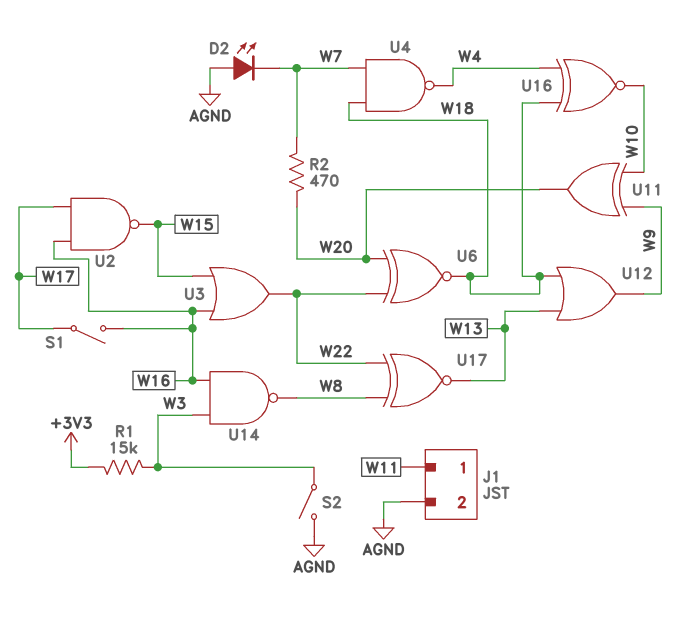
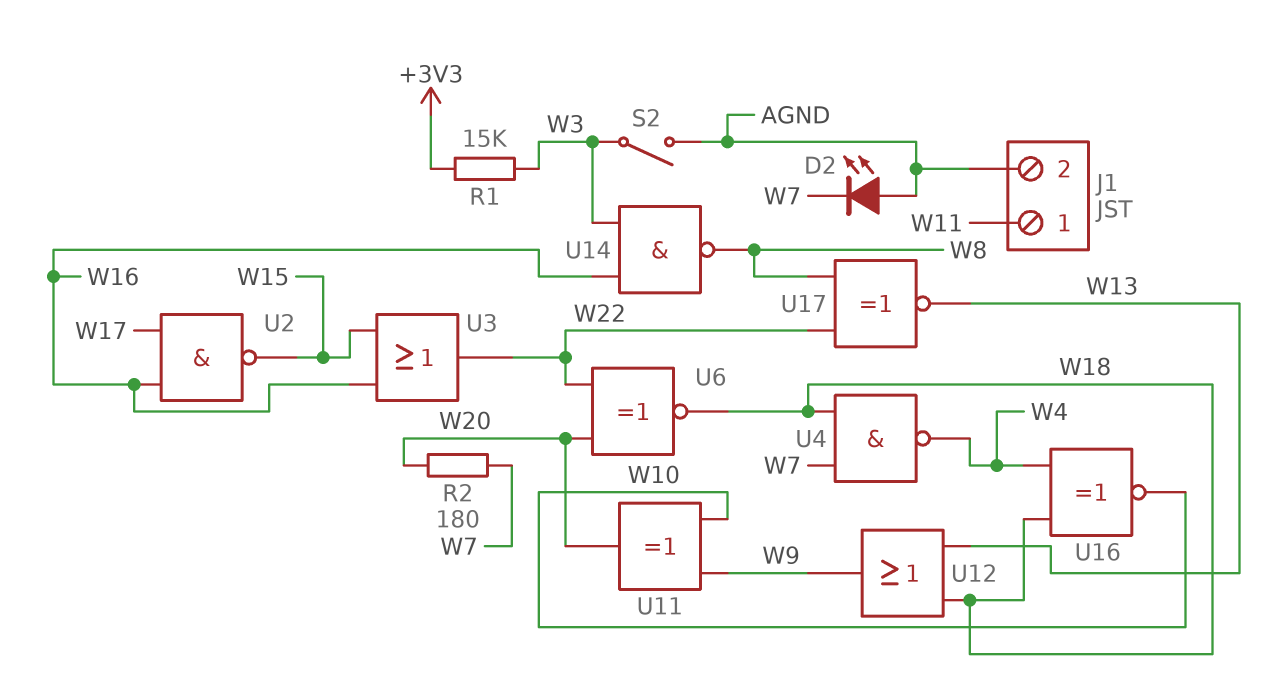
R2: 470 (W7, W20) -> 180 (W7, W20)
S1: switch (W16, W17) -> none

